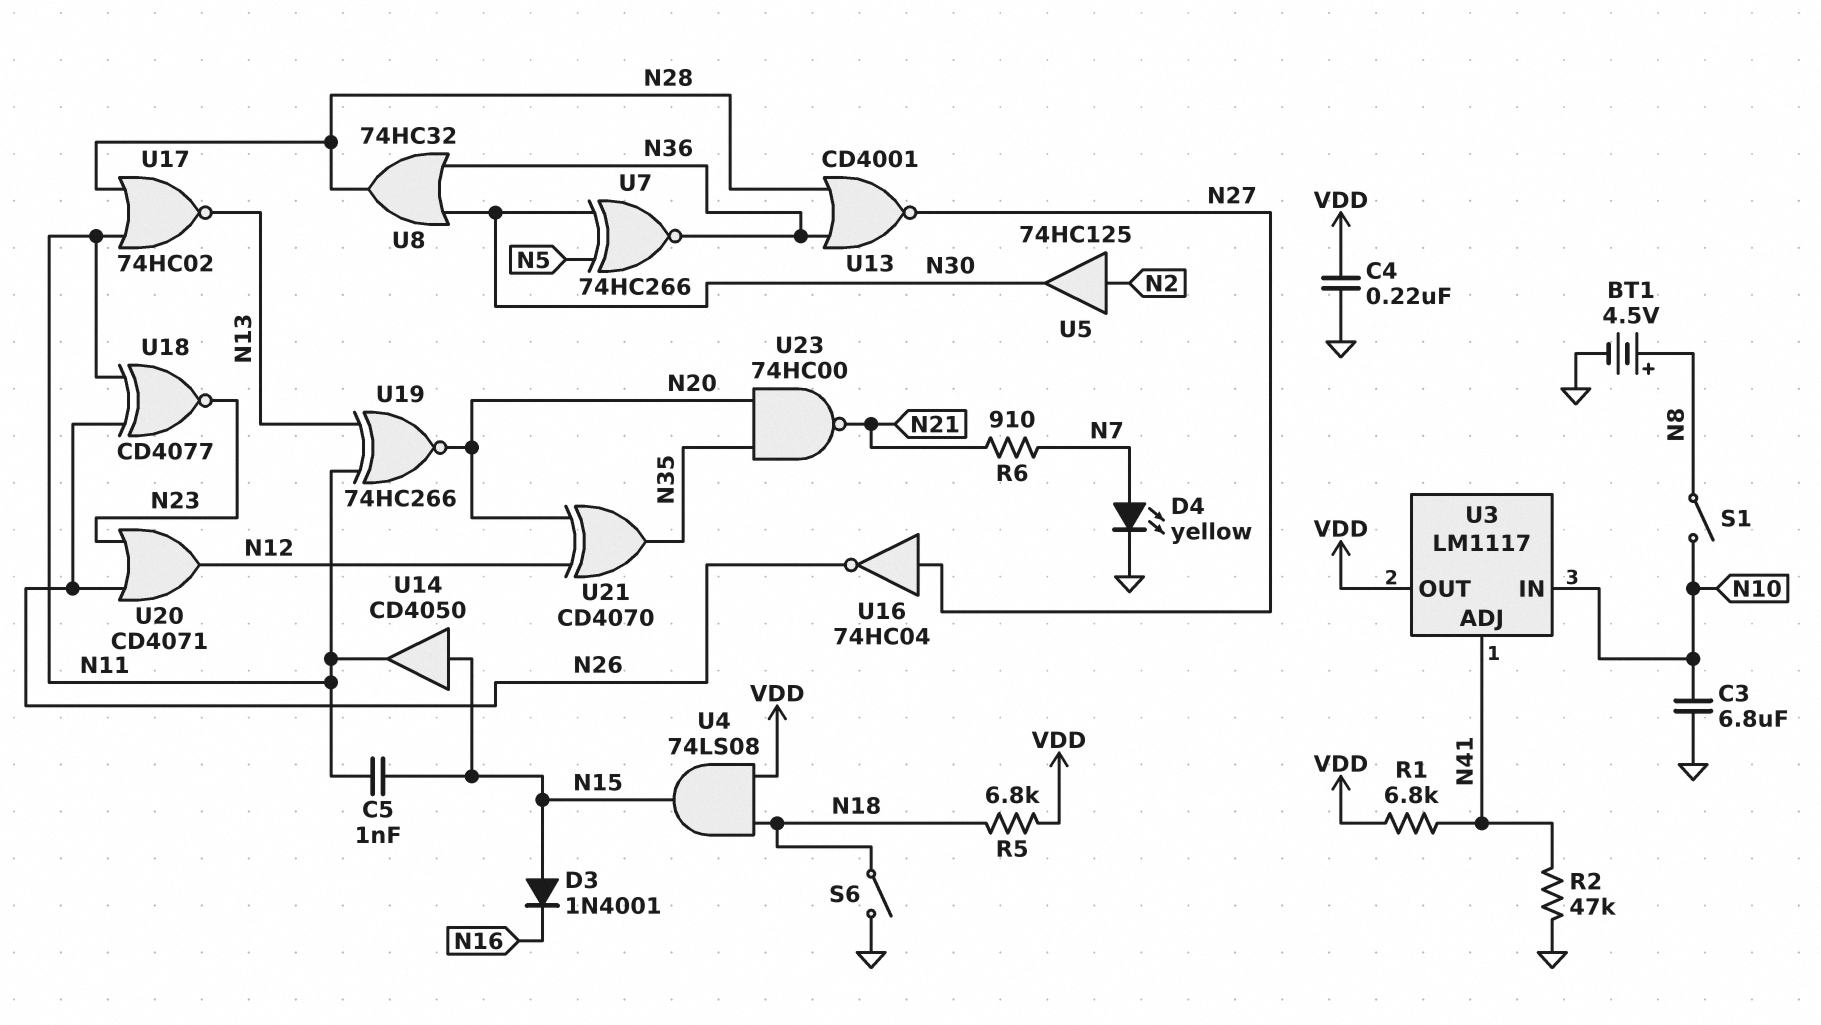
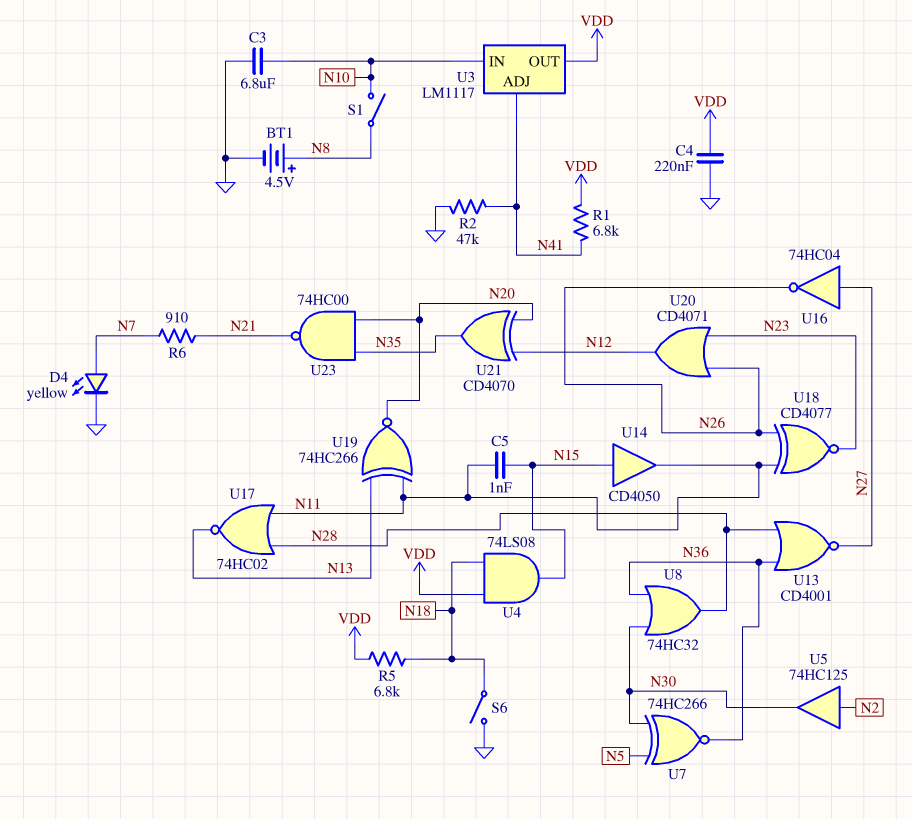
D3: diode 1N4001 (A N15, K N16) -> none

